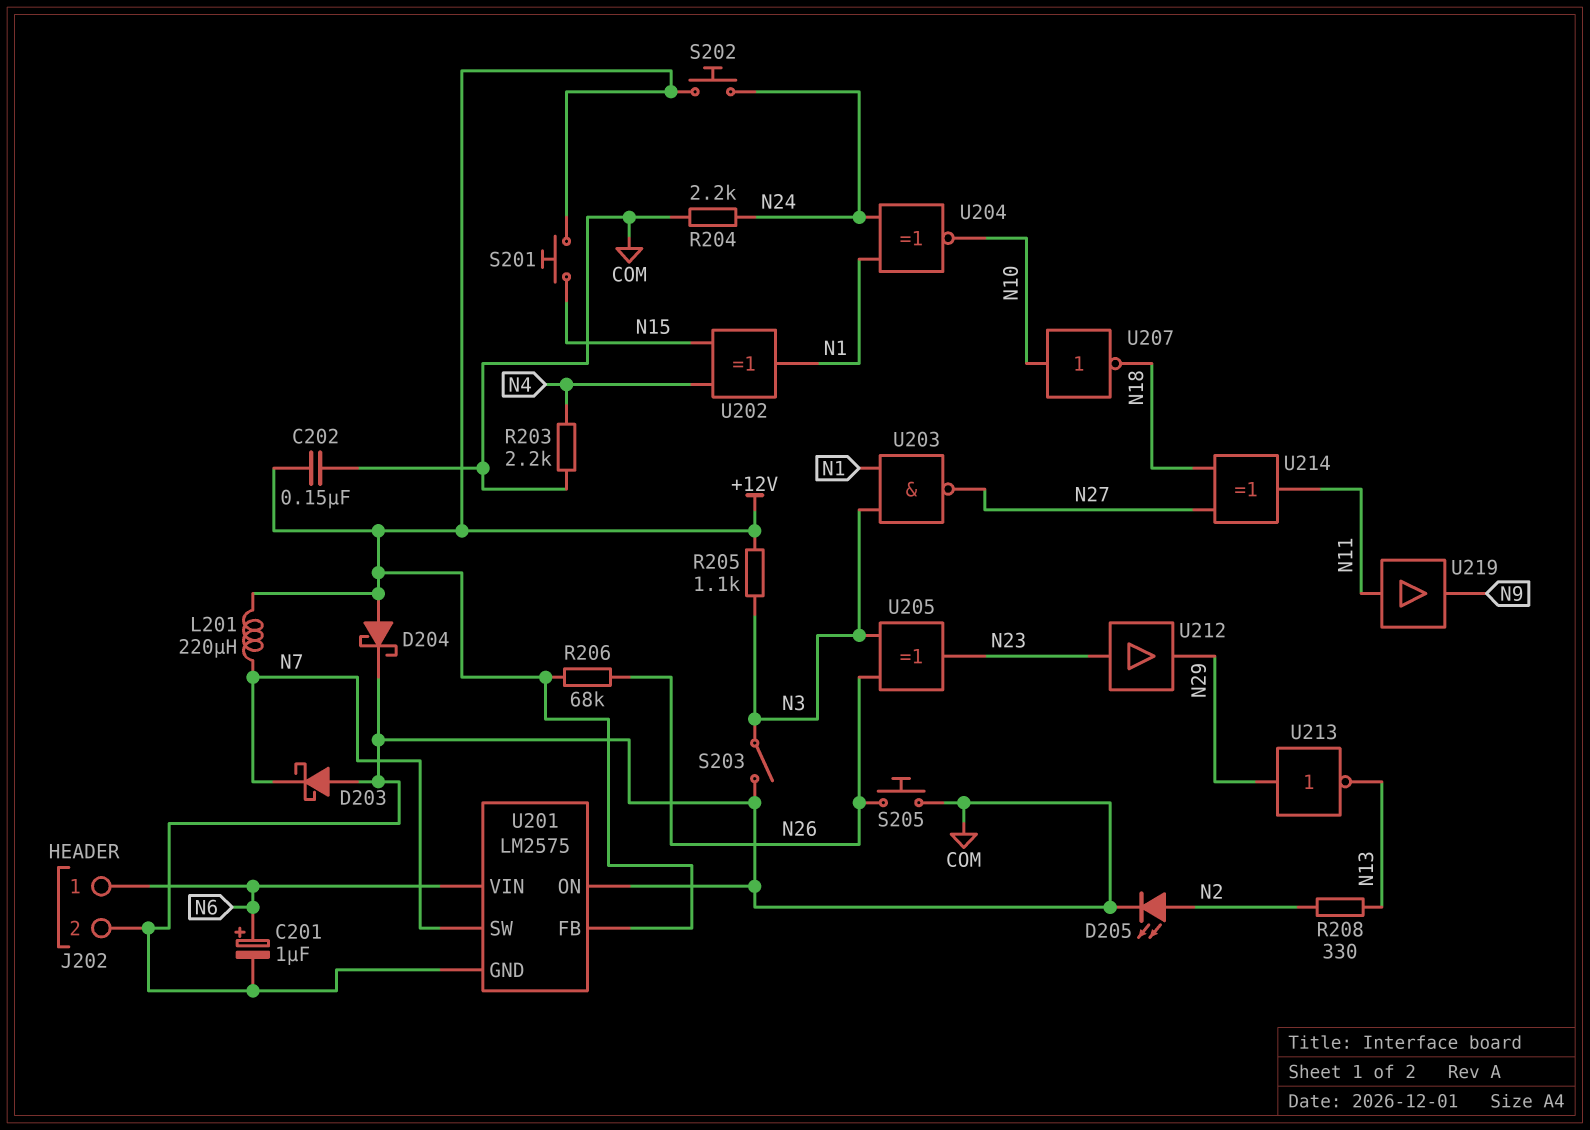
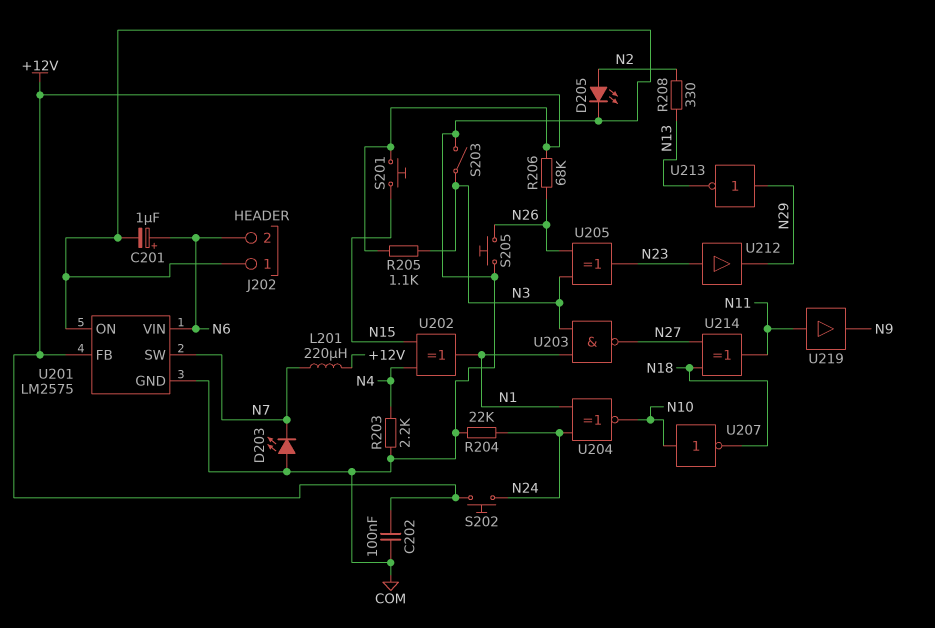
C202: 150nF (+12V, COM) -> 100nF (+12V, COM)
D203: schottky (A COM, K N7) -> LED (A COM, K N7)
D204: schottky (A +12V, K COM) -> none
J202 pin 1: N6 -> COM
J202 pin 2: COM -> N6
R204: 2.2k (COM, N24) -> 22k (COM, N24)

